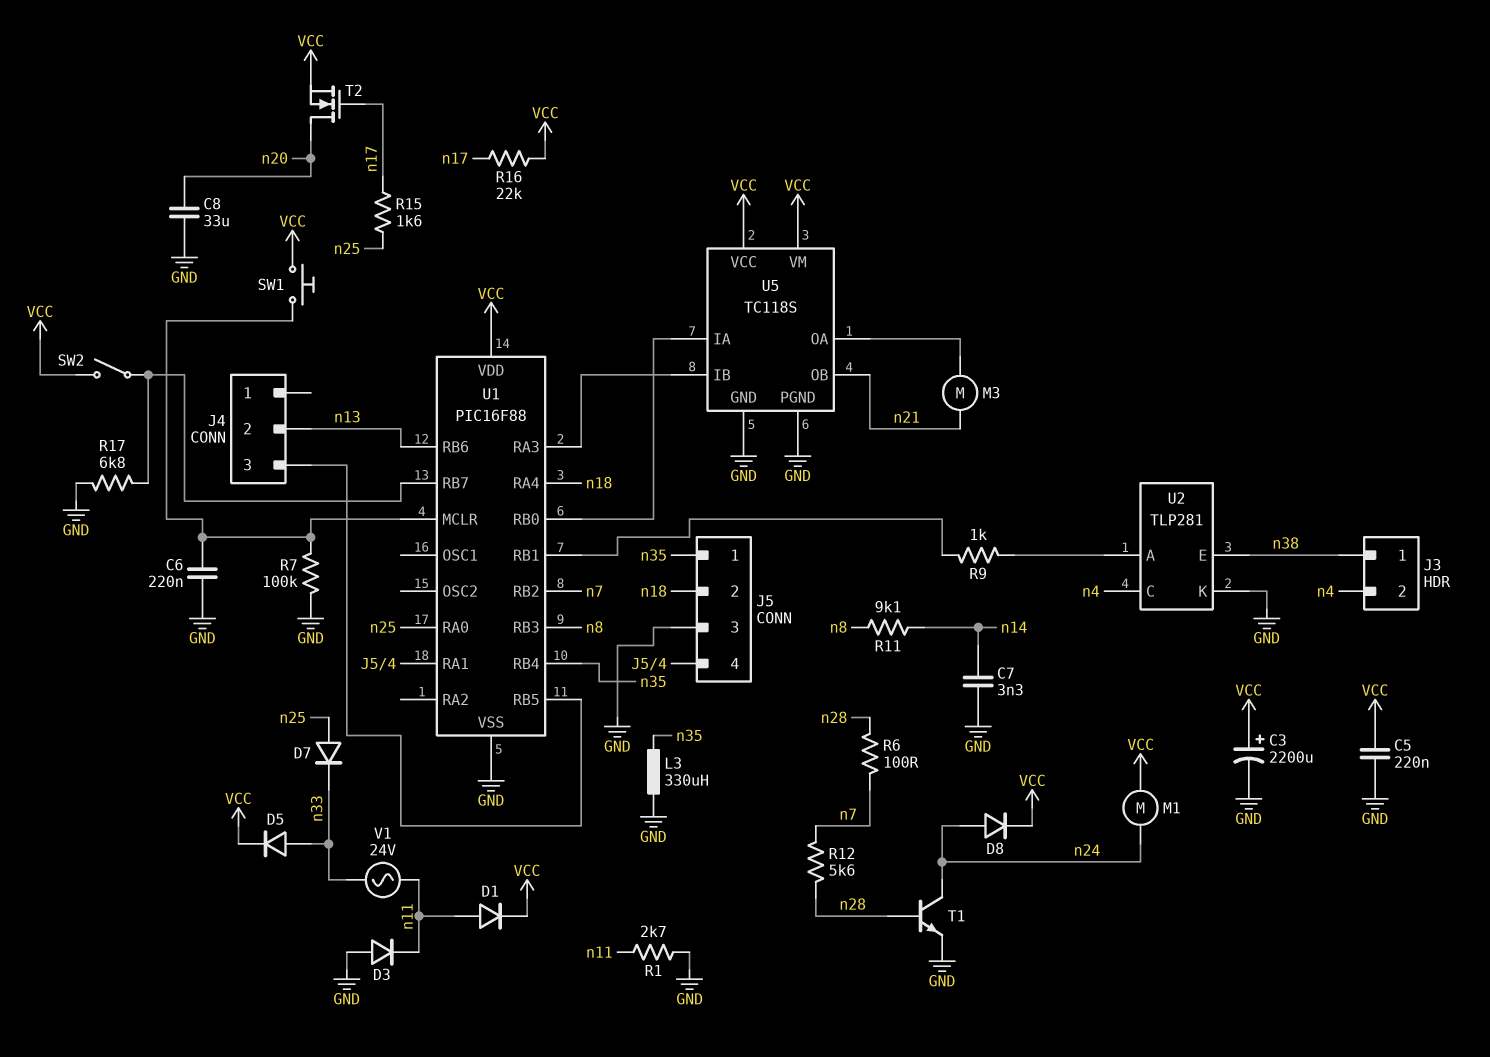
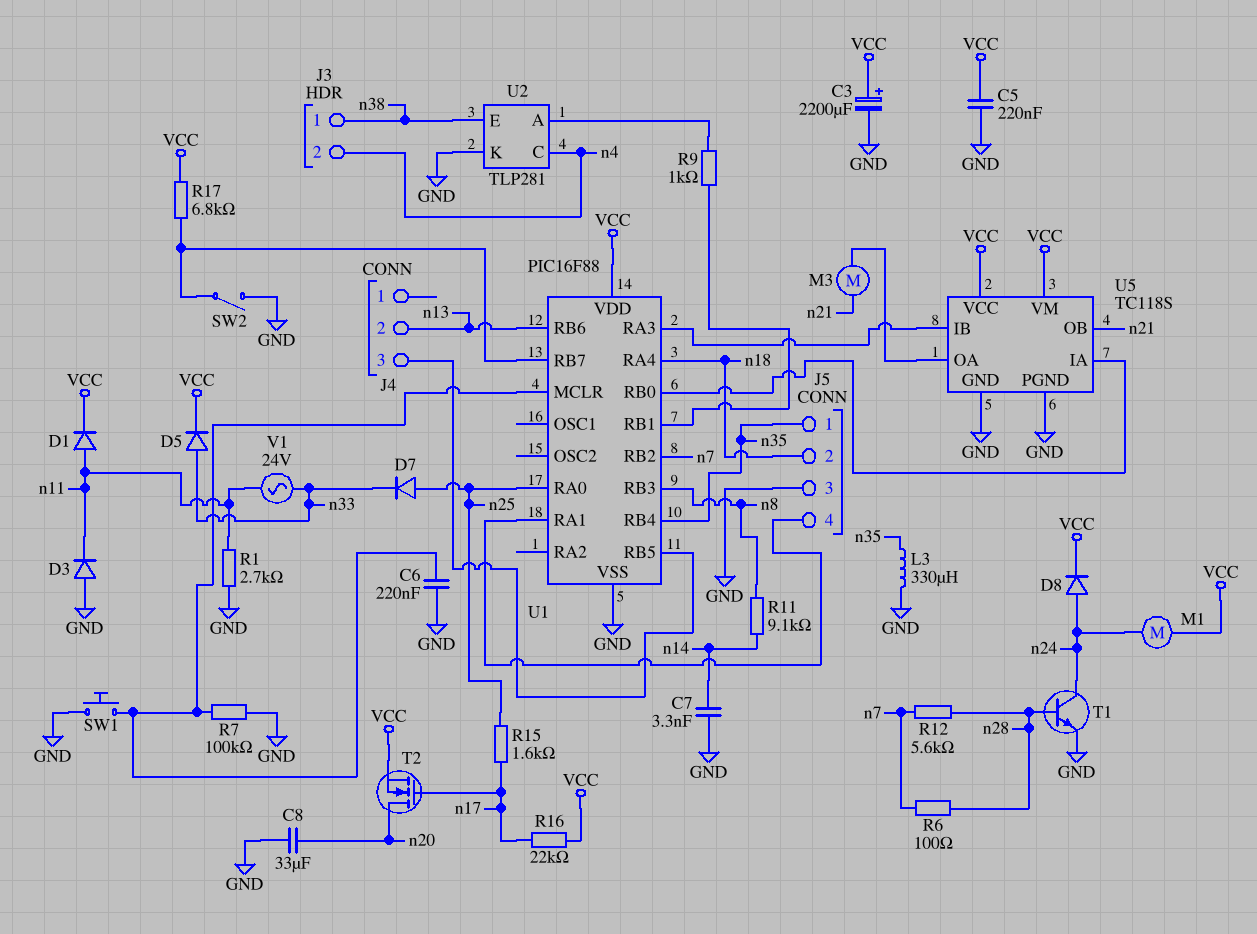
R17: 6.8k (GND, U1/RB7) -> 6.8k (U1/RB7, VCC)
SW1: button (U1/MCLR, VCC) -> button (GND, U1/MCLR)
SW2: switch (U1/RB7, VCC) -> switch (GND, U1/RB7)

